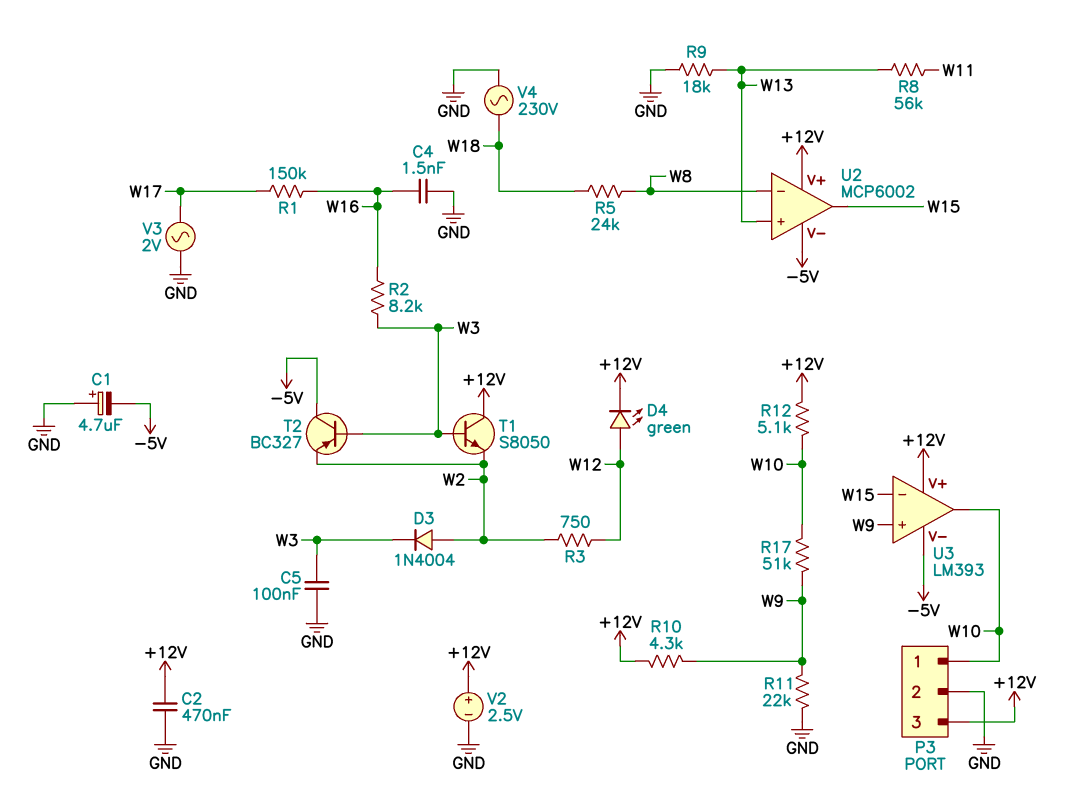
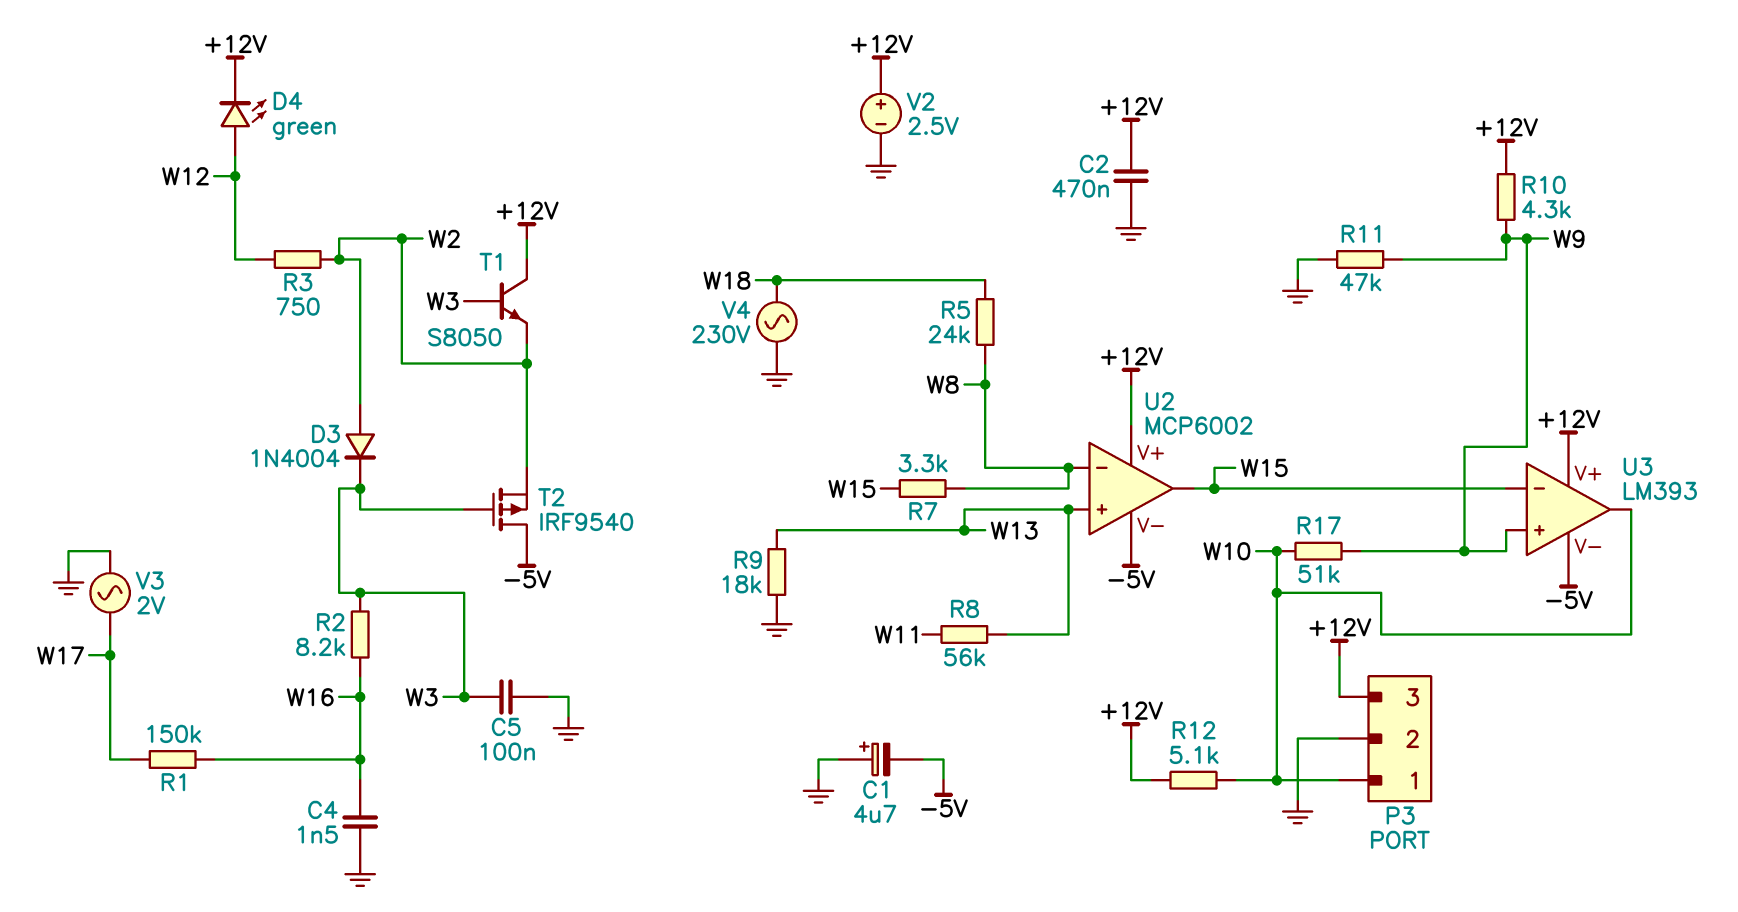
R7: none -> 3.3k (W8, W15)
R11: 22k (GND, W9) -> 47k (GND, W9)
T2: PNP BC327 (B W3, C -5V, E W2) -> PMOS IRF9540 (G W3, D -5V, S W2)

